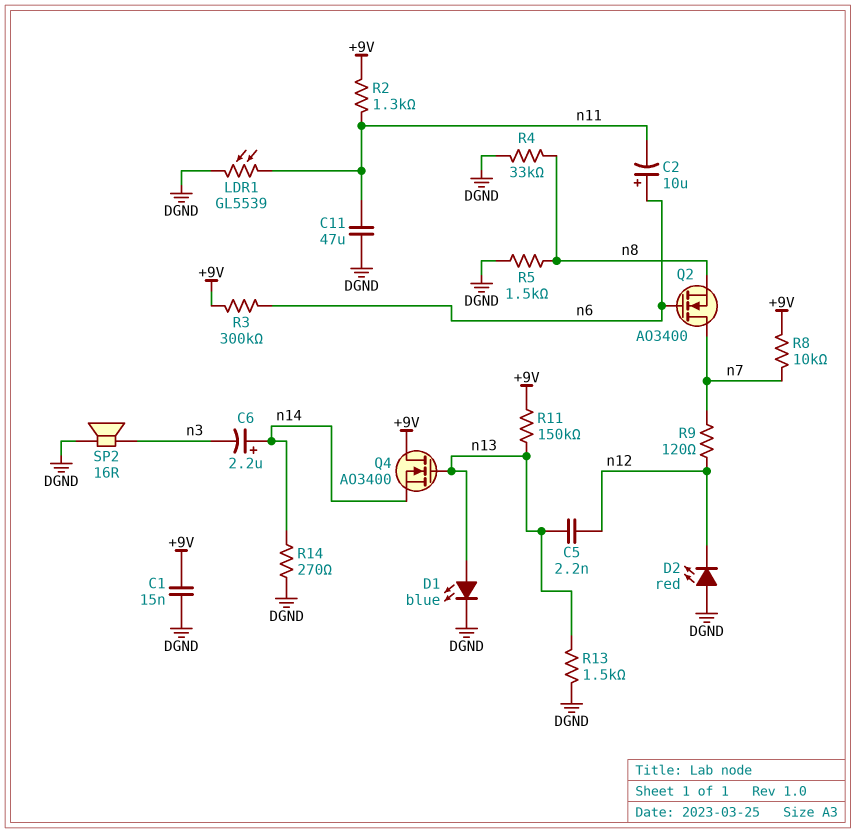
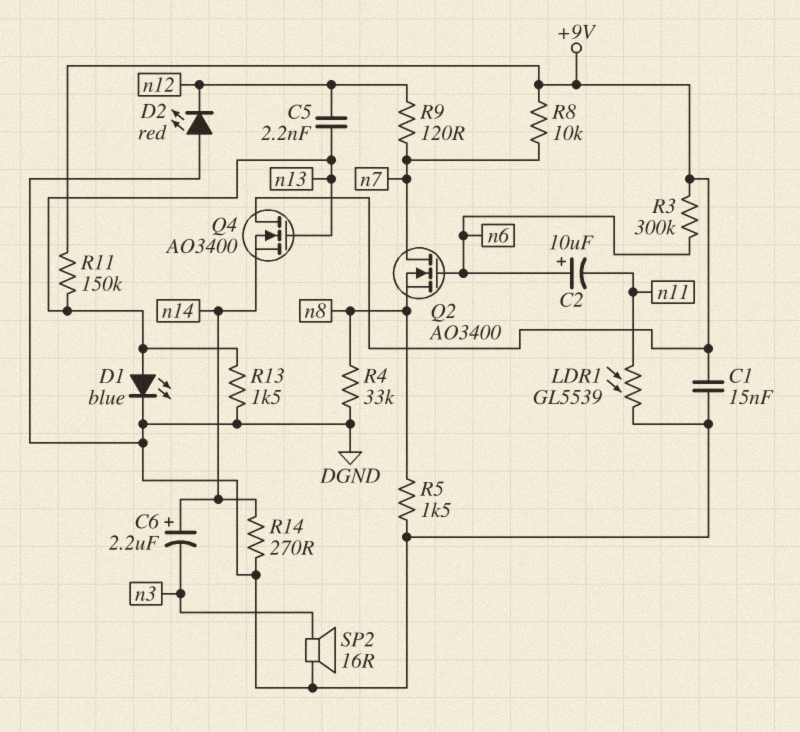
C11: 47uF (DGND, n11) -> none
R2: 1.3k (+9V, n11) -> none

